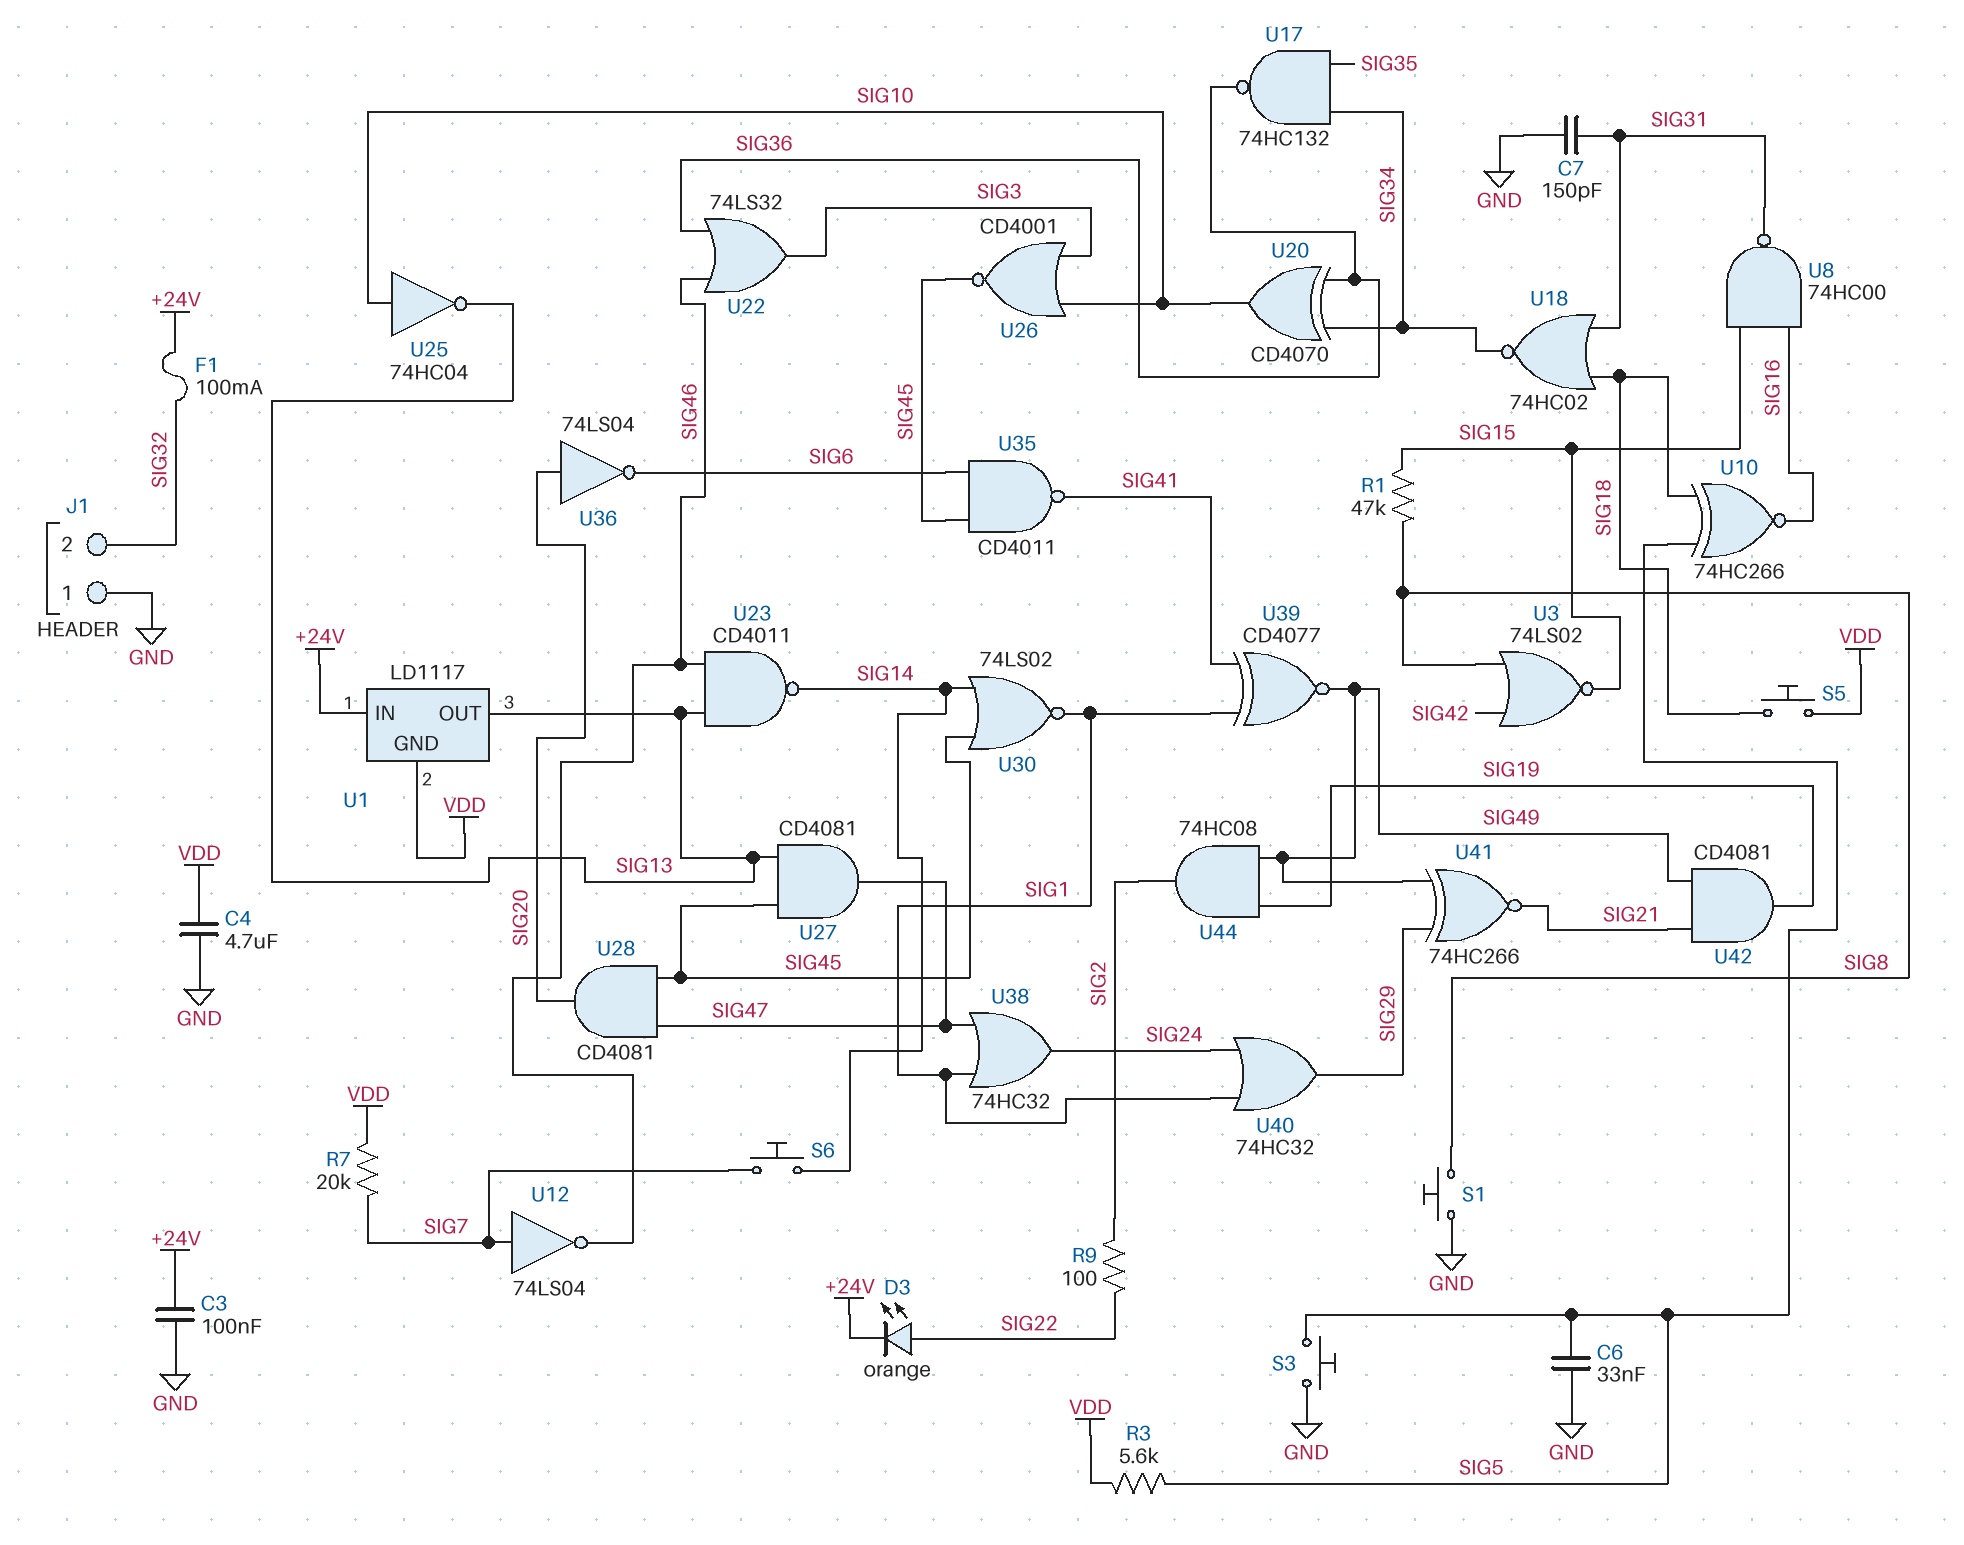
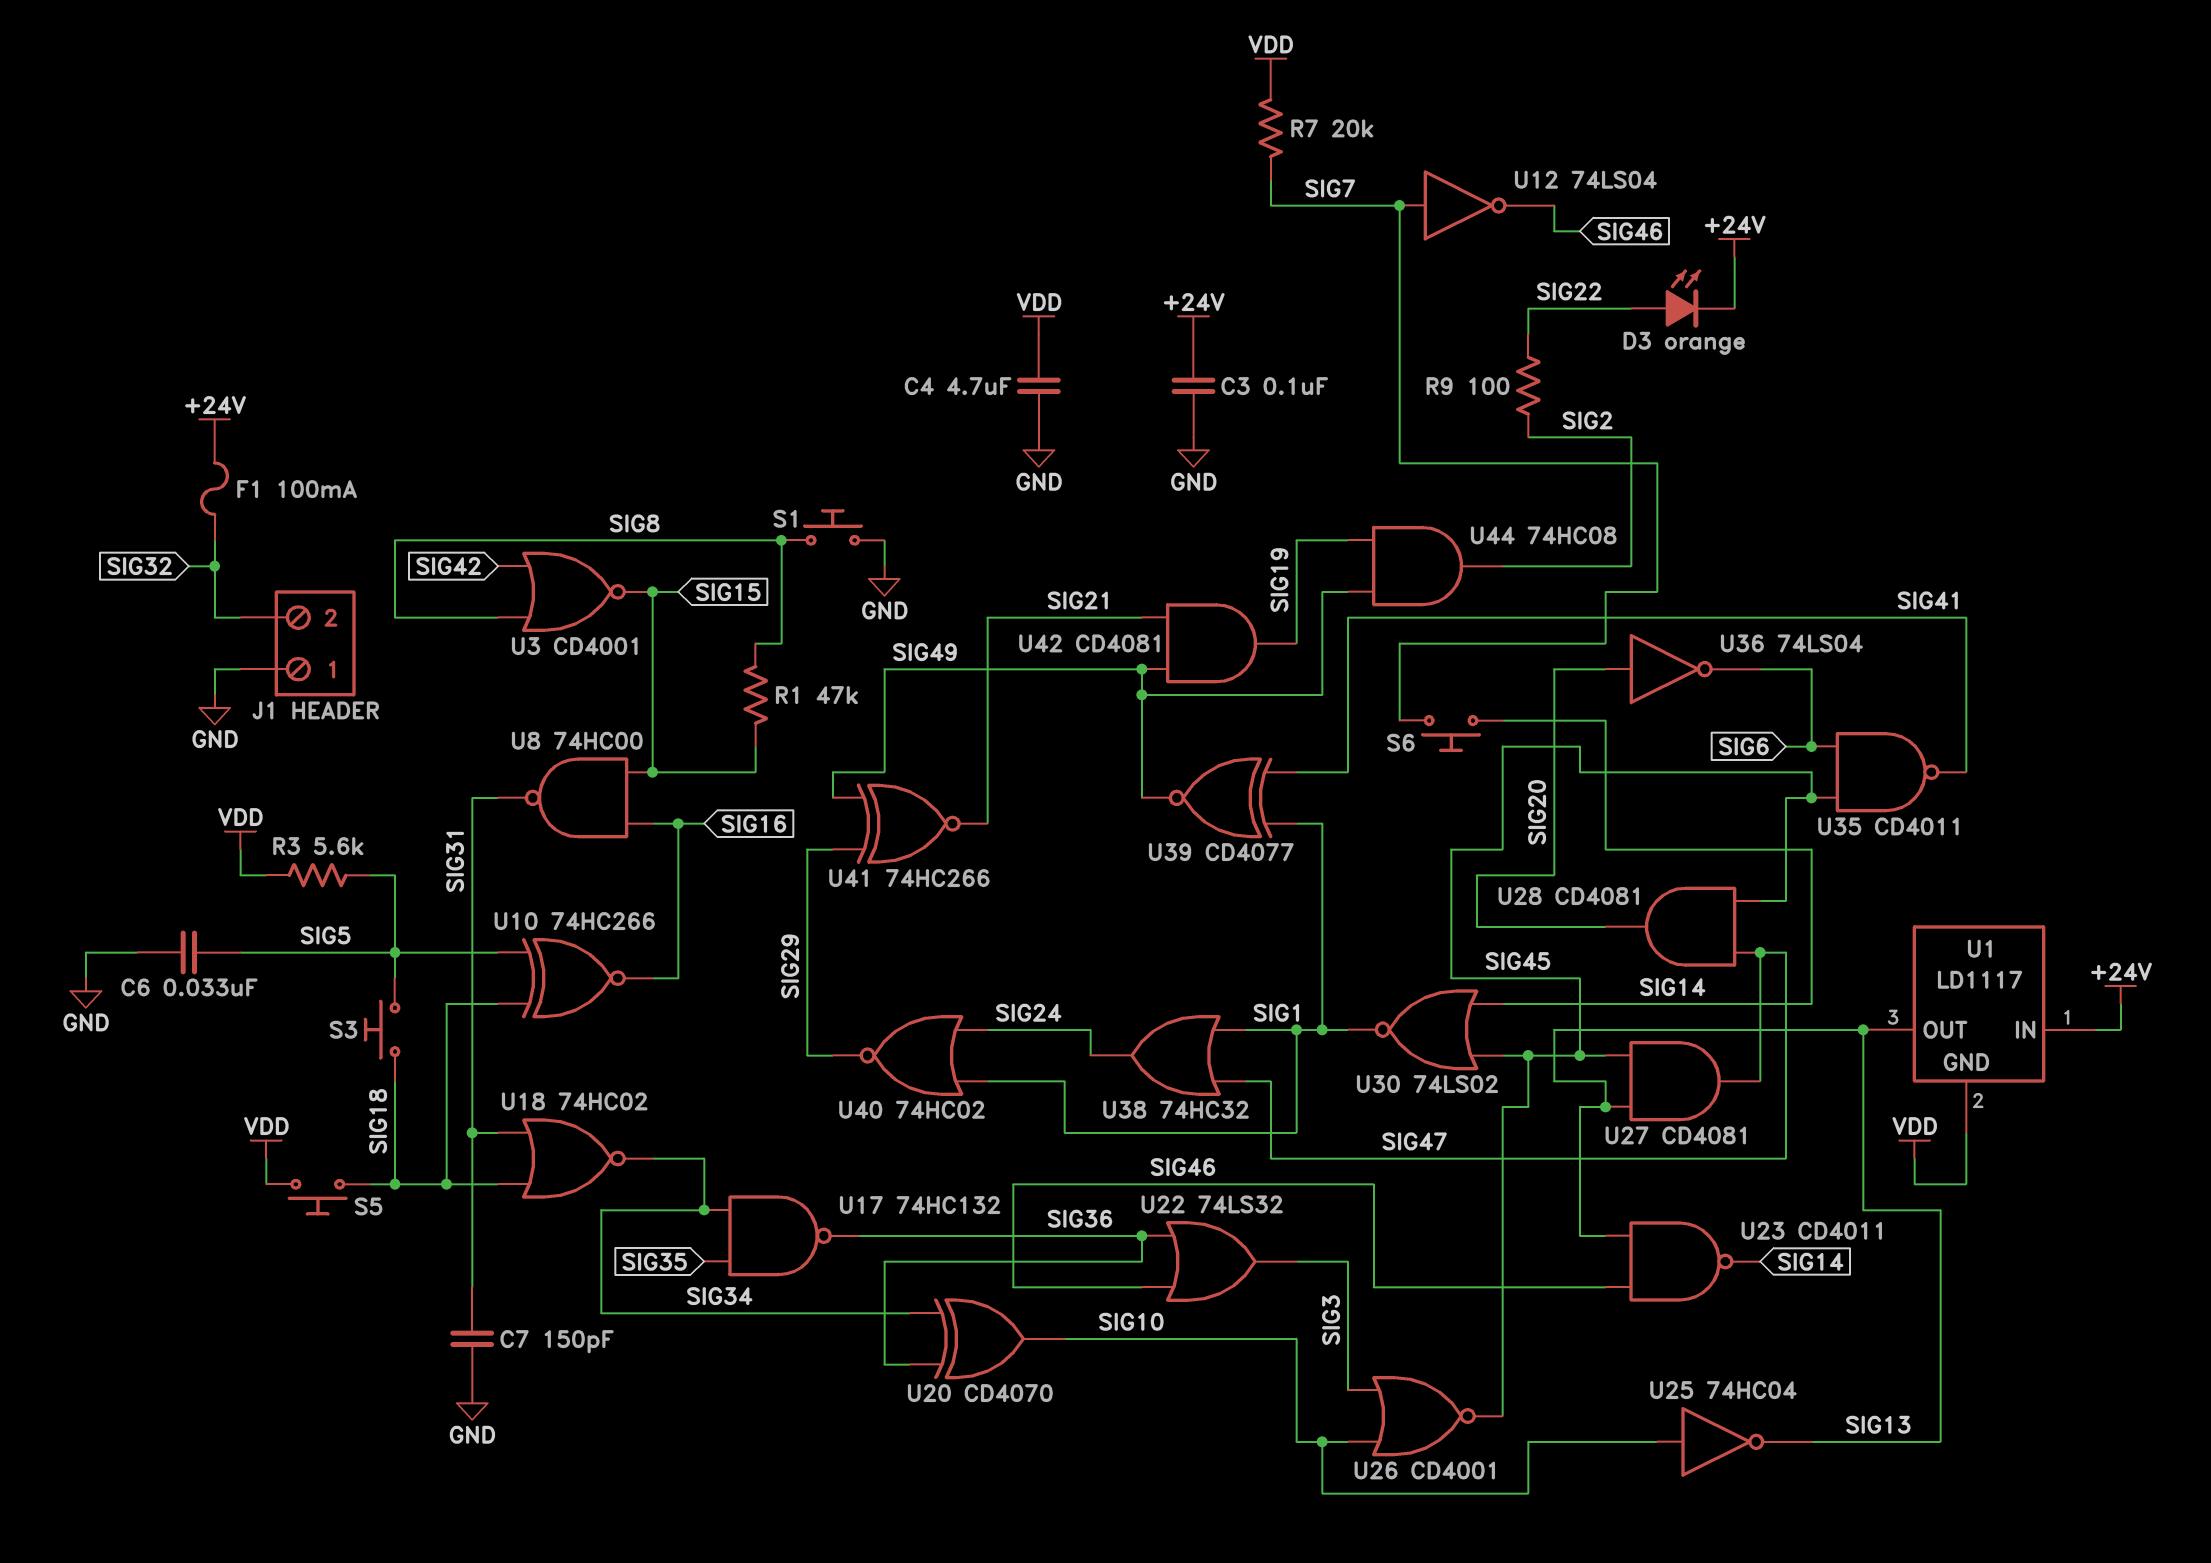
S3: button (GND, SIG5) -> button (SIG5, SIG18)
U3: NOR 74LS02 (in SIG8, in SIG42, out SIG15) -> NOR CD4001 (in SIG8, in SIG42, out SIG15)
U40: OR 74HC32 (in SIG1, in SIG24, out SIG29) -> NOR 74HC02 (in SIG1, in SIG24, out SIG29)

